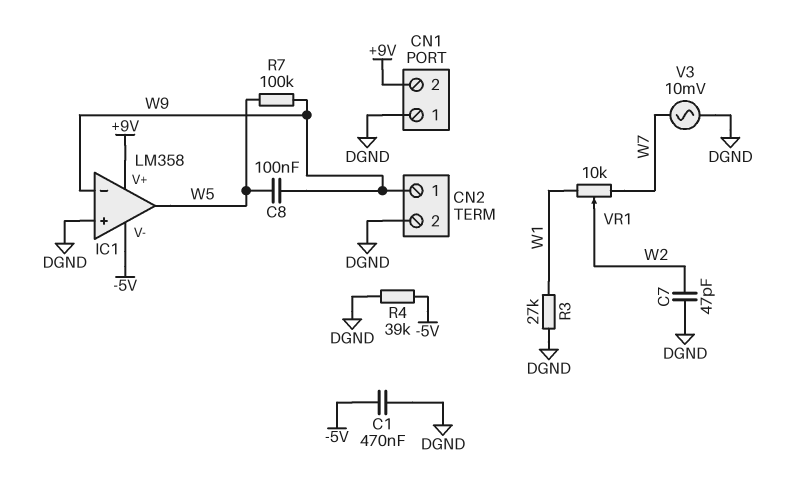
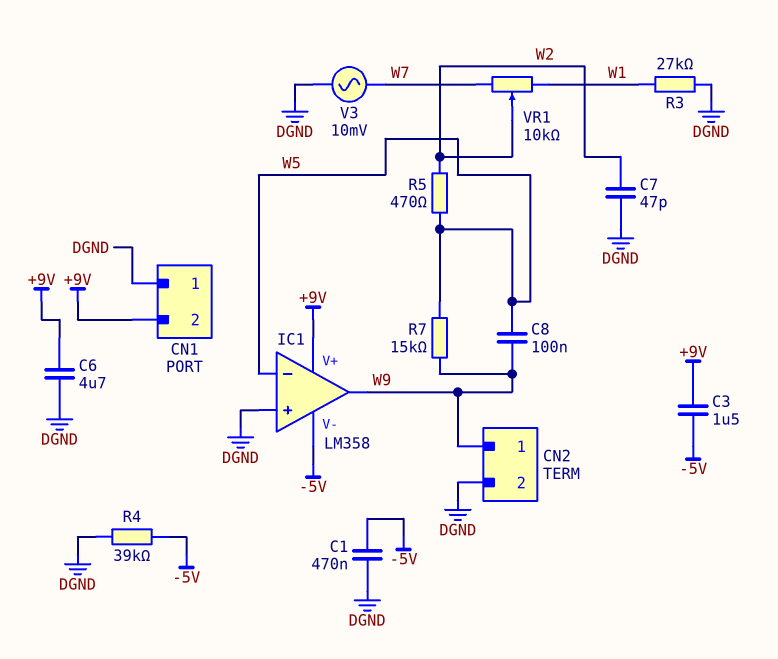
C3: none -> 1.5uF (+9V, -5V)
C6: none -> 4.7uF (+9V, DGND)
IC1 pin in-: W9 -> W5
IC1 pin out: W5 -> W9
R5: none -> 470 (W2, W5)
R7: 100k (W5, W9) -> 15k (W5, W9)

